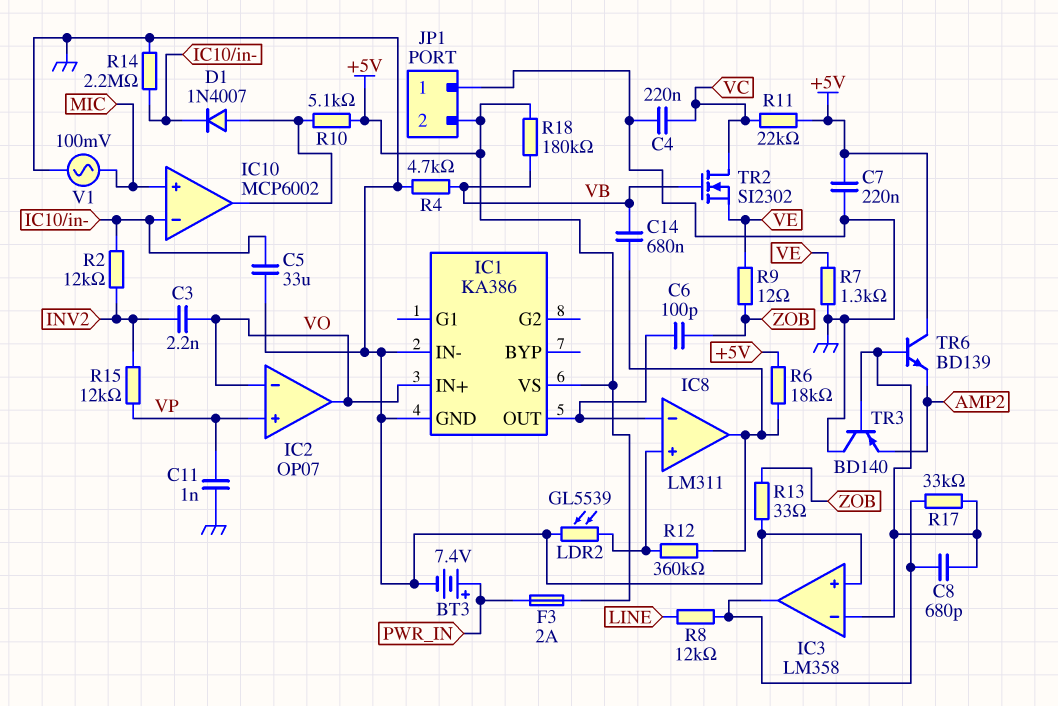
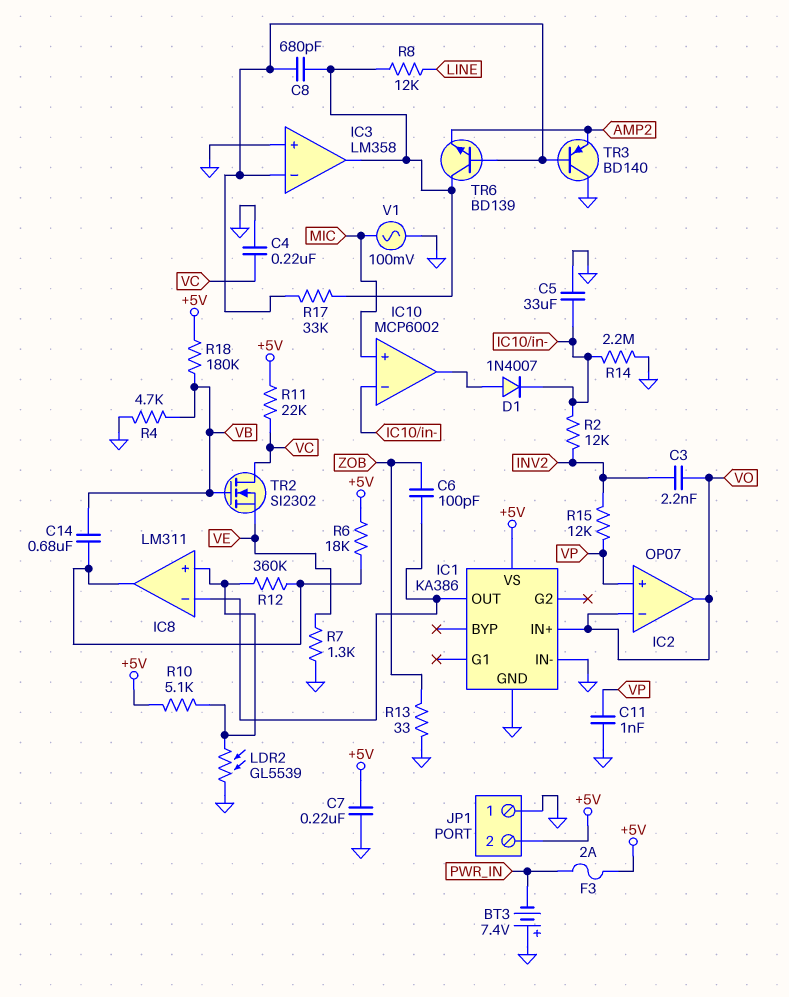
BT3: 7.4V (plus PWR_IN, minus GND) -> 7.4V (plus GND, minus PWR_IN)
R9: 12 (VE, ZOB) -> none
R10: 5.1k (+5V, IC10/out) -> 5.1k (+5V, IC8/in+)
TR6: NPN BD139 (B IC3/in-, C +5V, E AMP2) -> NPN BD139 (B IC3/in-, C IC3/out, E AMP2)

